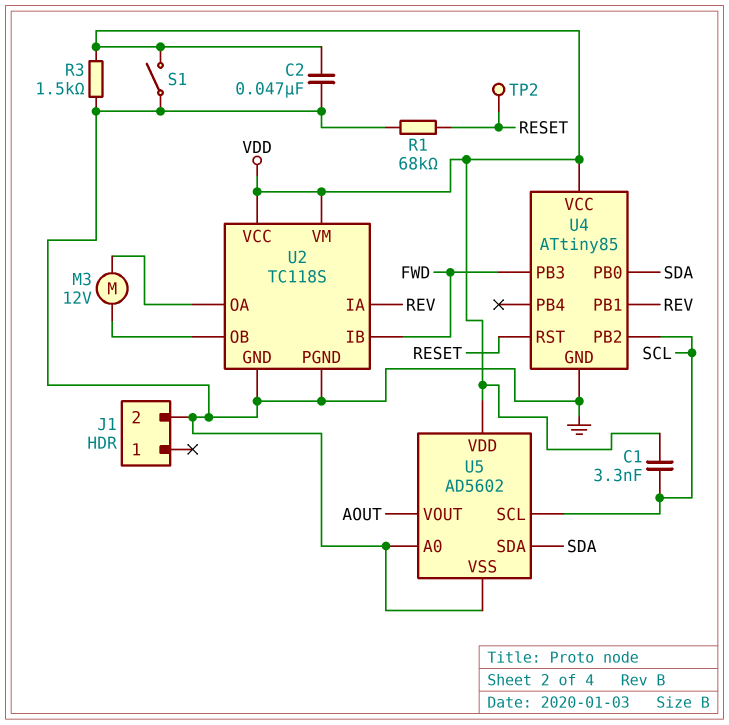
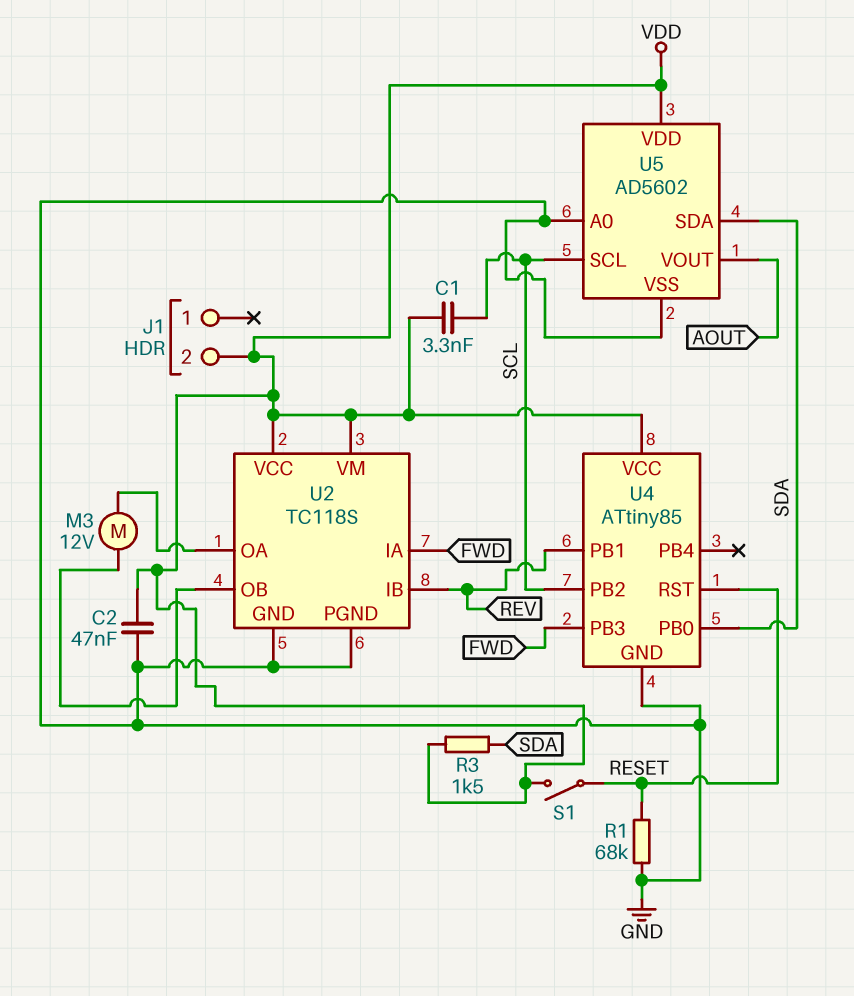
J1 pin 2: GND -> VDD
R3: 1.5k (GND, VDD) -> 1.5k (SDA, VDD)
S1: switch (GND, VDD) -> switch (RESET, VDD)
TP2: test point (RESET) -> none
U2 pin IA: REV -> FWD
U2 pin IB: FWD -> REV

